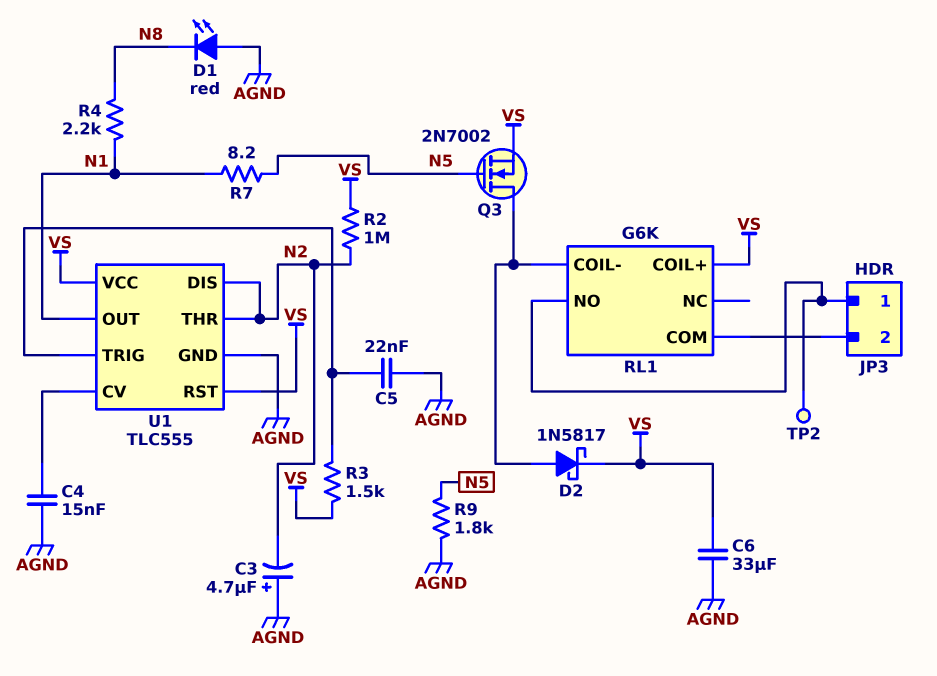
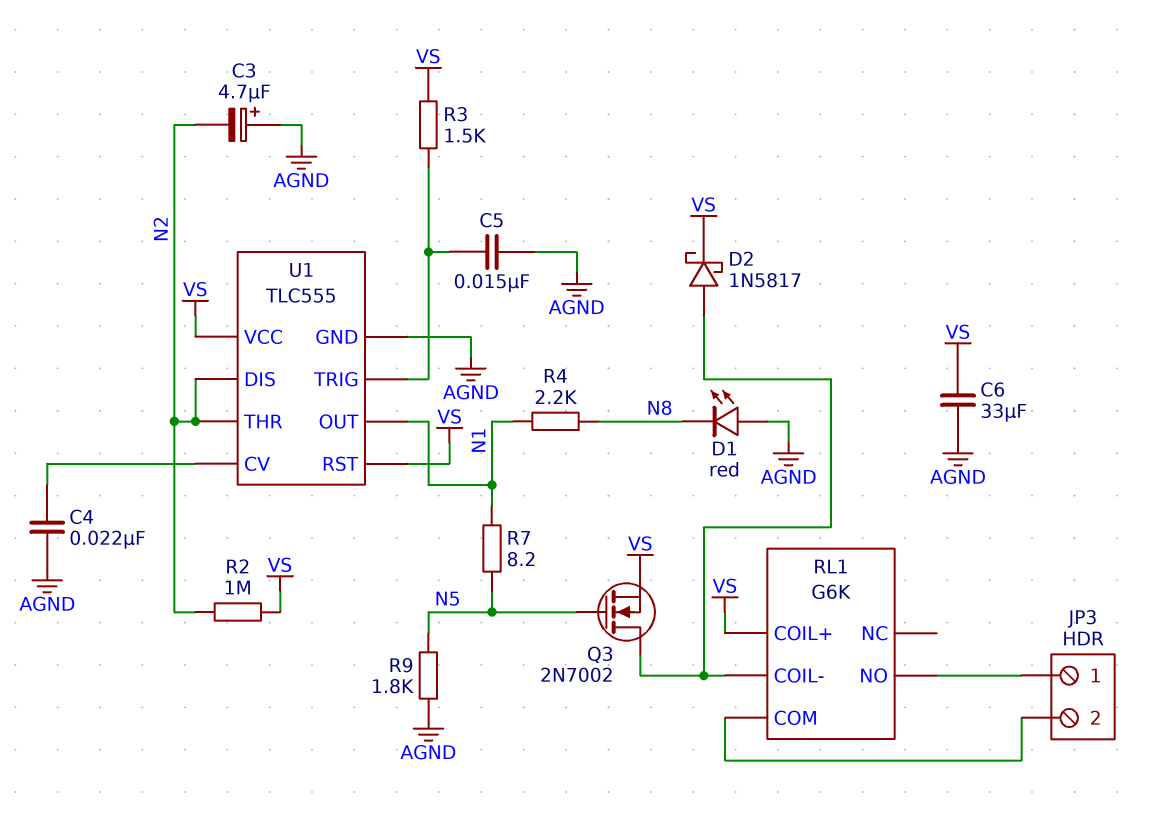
C4: 15nF (AGND, U1/CV) -> 22nF (AGND, U1/CV)
C5: 22nF (AGND, U1/TRIG) -> 15nF (AGND, U1/TRIG)
TP2: test point (JP3/1) -> none

